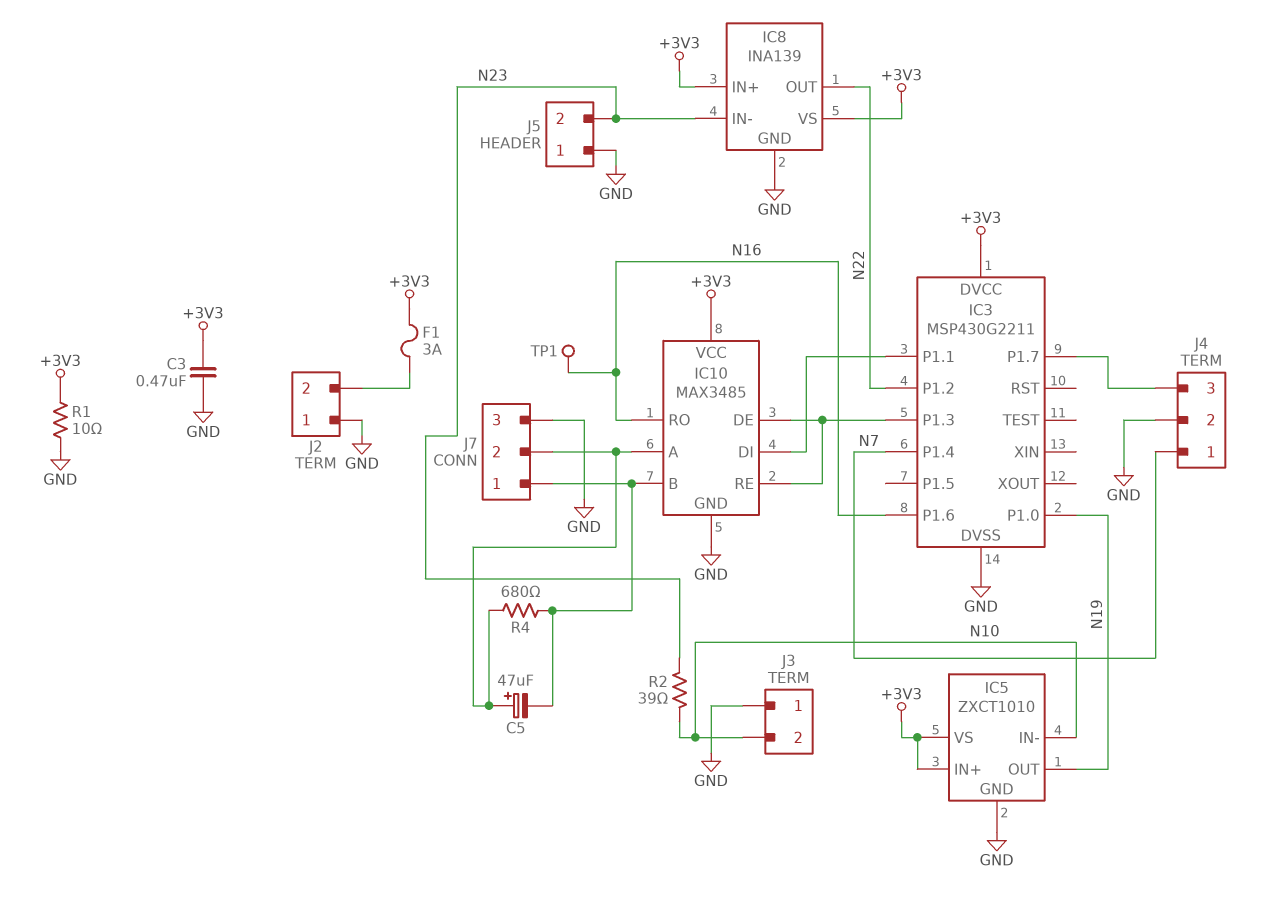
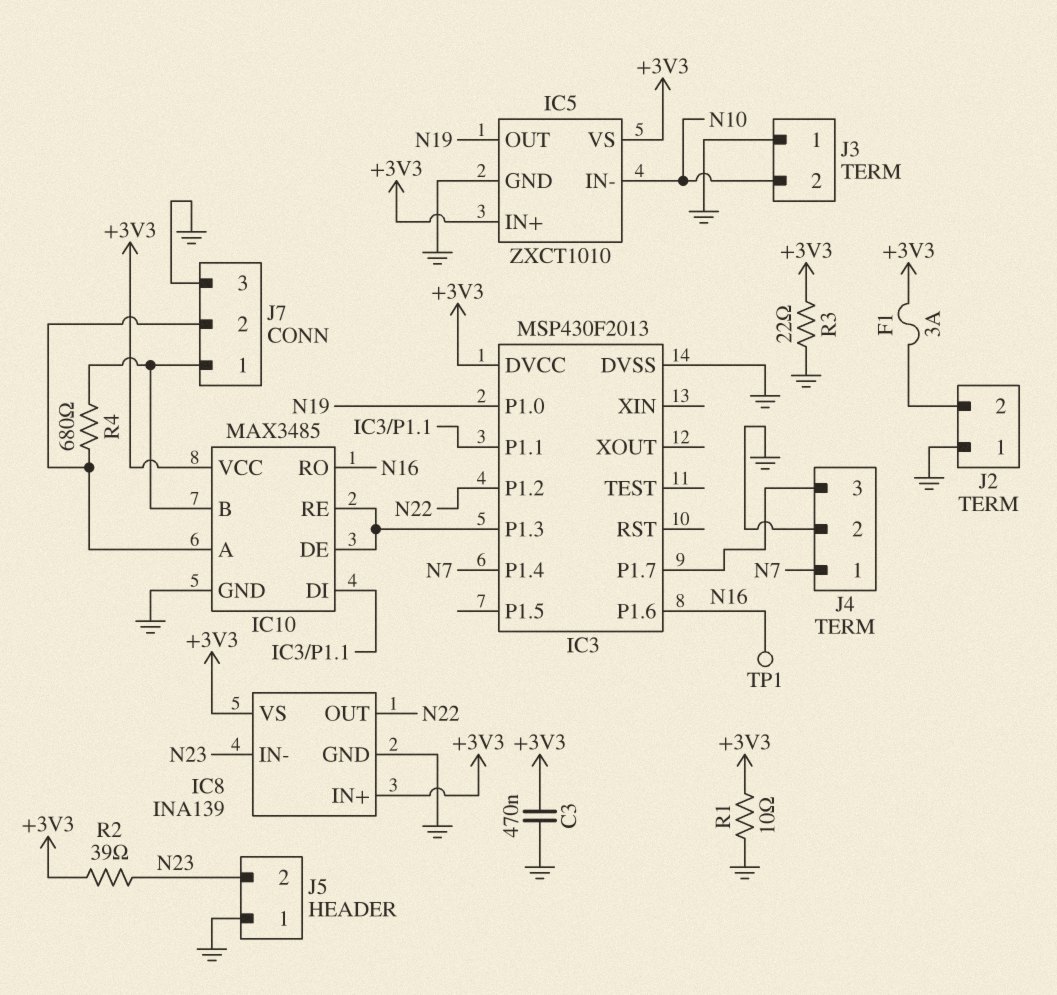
C5: 47uF (plus IC10/A, minus IC10/B) -> none
IC3: MSP430G2211 -> MSP430F2013
R2: 39 (N10, N23) -> 39 (+3V3, N23)
R3: none -> 22 (+3V3, GND)

